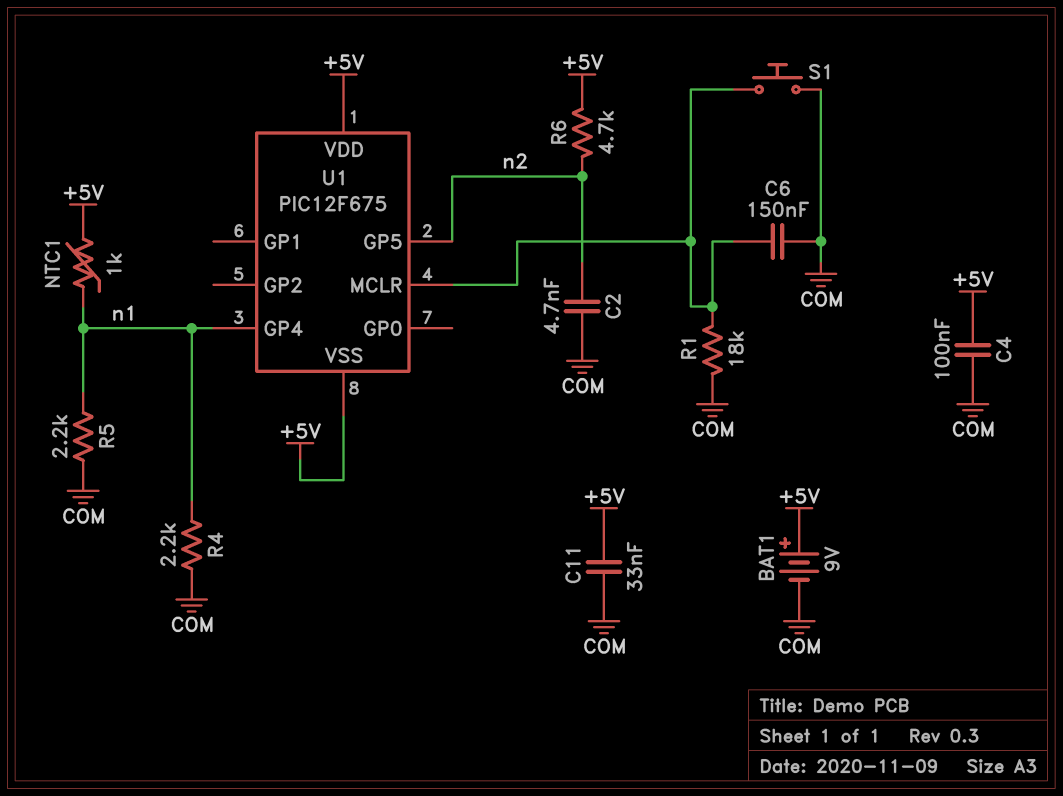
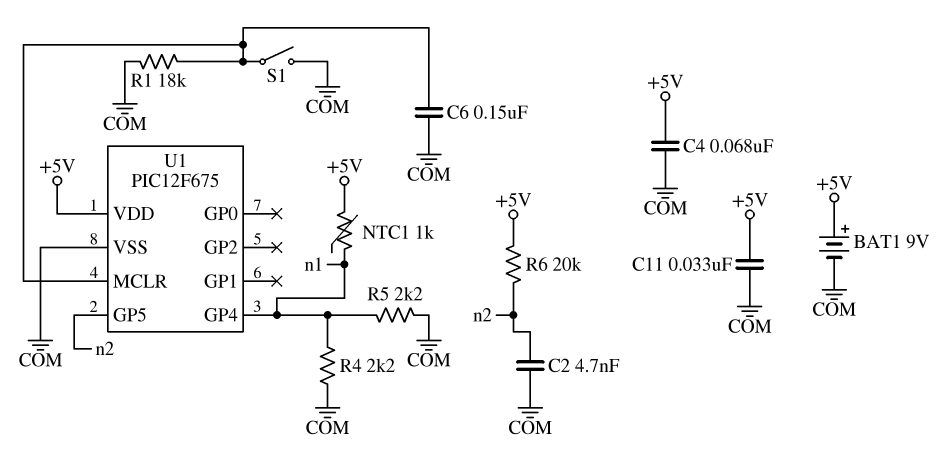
C4: 100nF (+5V, COM) -> 68nF (+5V, COM)
R6: 4.7k (+5V, n2) -> 20k (+5V, n2)
S1: button (COM, U1/MCLR) -> switch (COM, U1/MCLR)
U1 pin VSS: +5V -> COM

